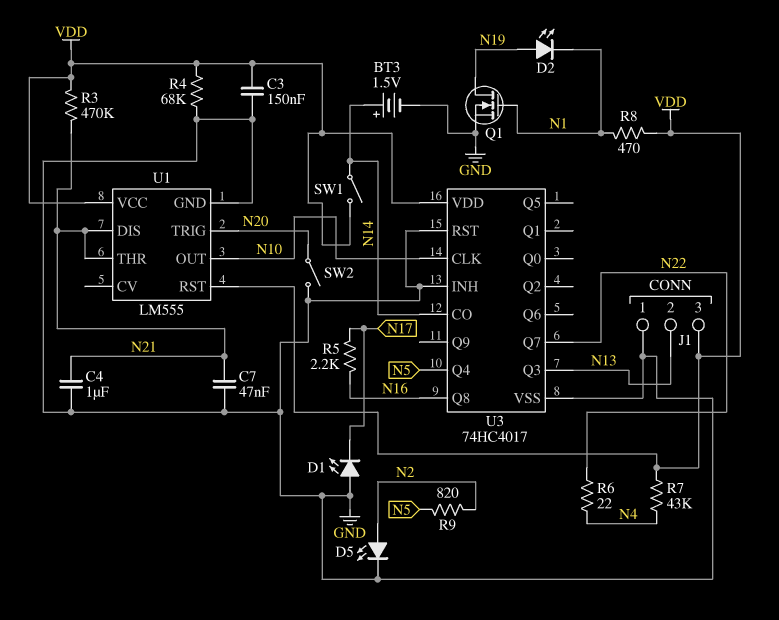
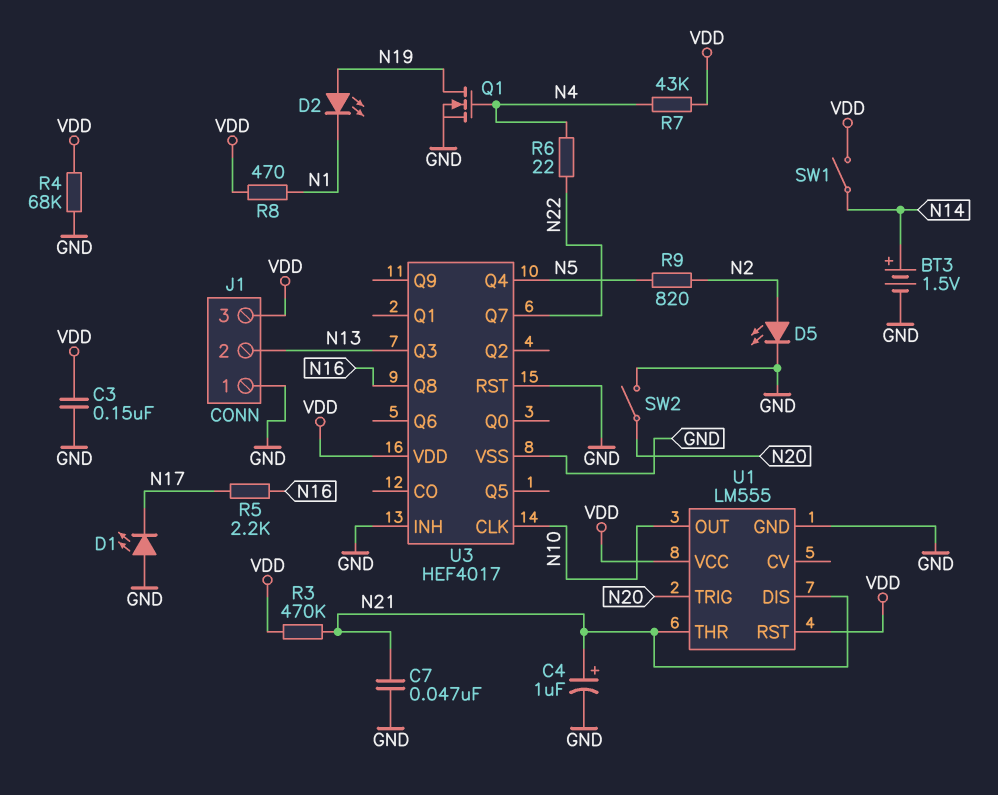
C4: 1uF (GND, N21) -> 1uF (plus N21, minus GND)
Q1: NMOS (G N1, D N19, S GND) -> NMOS (G N4, D N19, S GND)
U3: 74HC4017 -> HEF4017
U3 pin CO: N14 -> none

